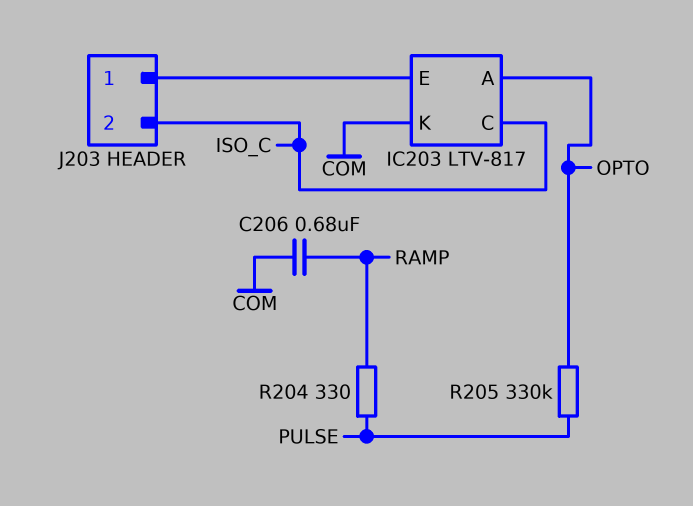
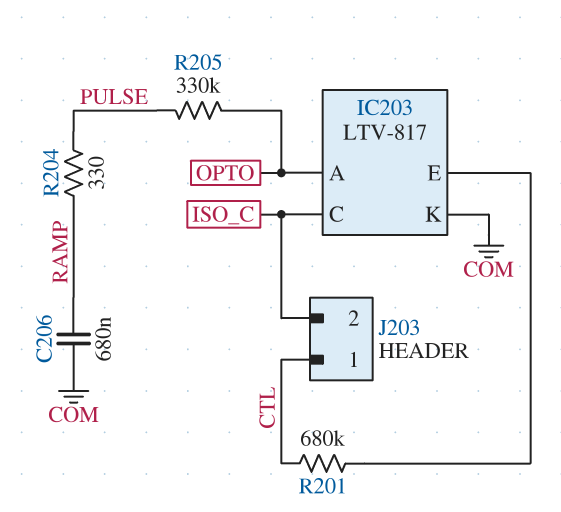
J203 pin 1: IC203/E -> CTL
R201: none -> 680k (CTL, IC203/E)

